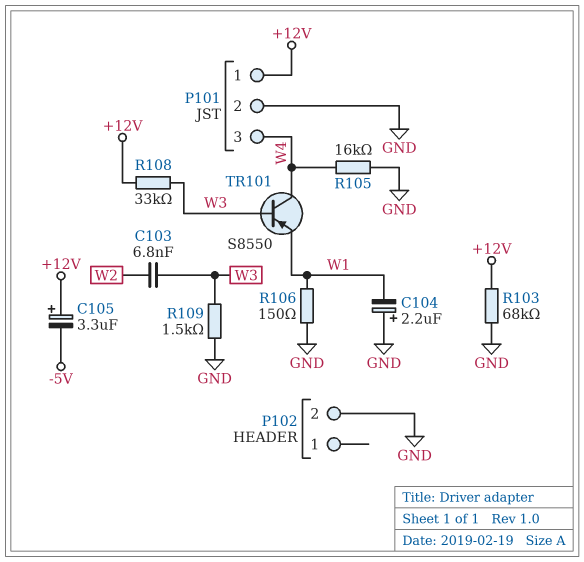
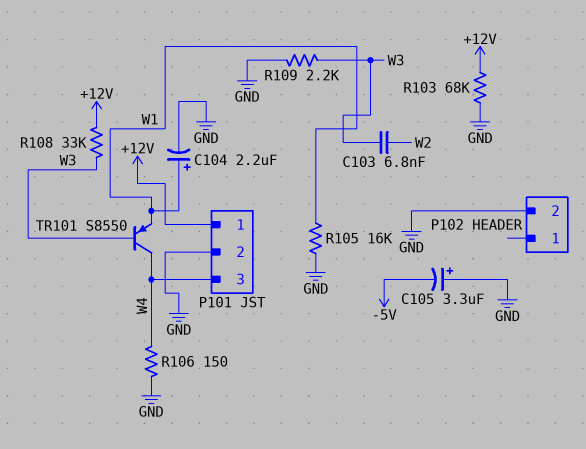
C104: 2.2uF (plus GND, minus W1) -> 2.2uF (plus W1, minus GND)
C105: 3.3uF (plus +12V, minus -5V) -> 3.3uF (plus GND, minus -5V)
R105: 16k (GND, W4) -> 16k (GND, W1)
R106: 150 (GND, W1) -> 150 (GND, W4)
R109: 1.5k (GND, W3) -> 2.2k (GND, W3)

